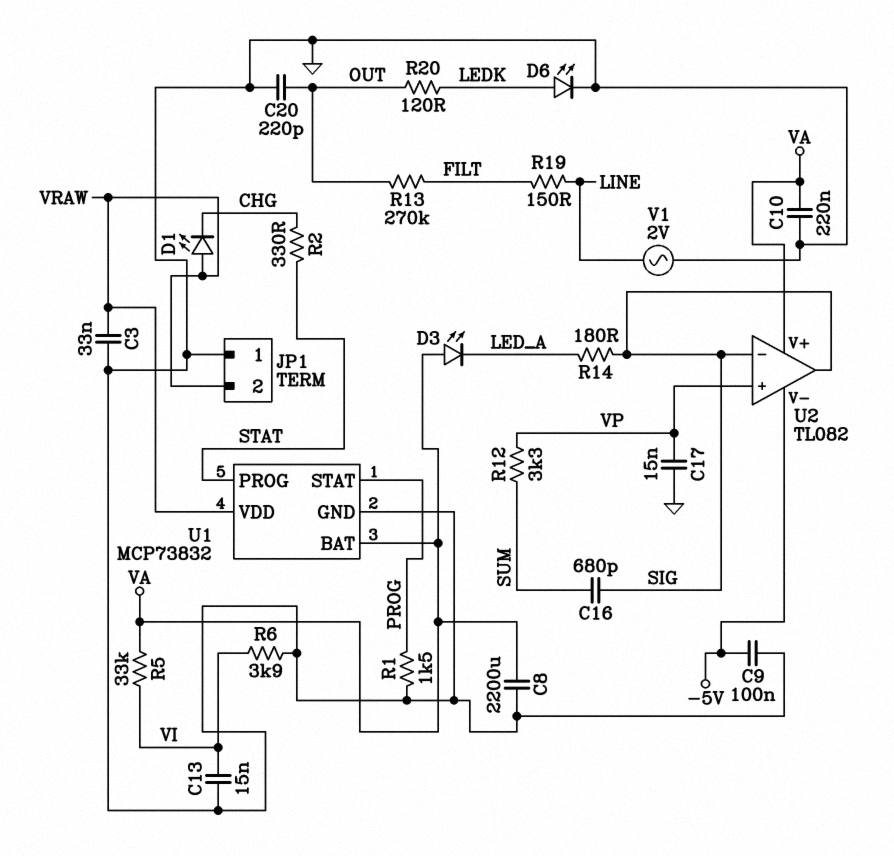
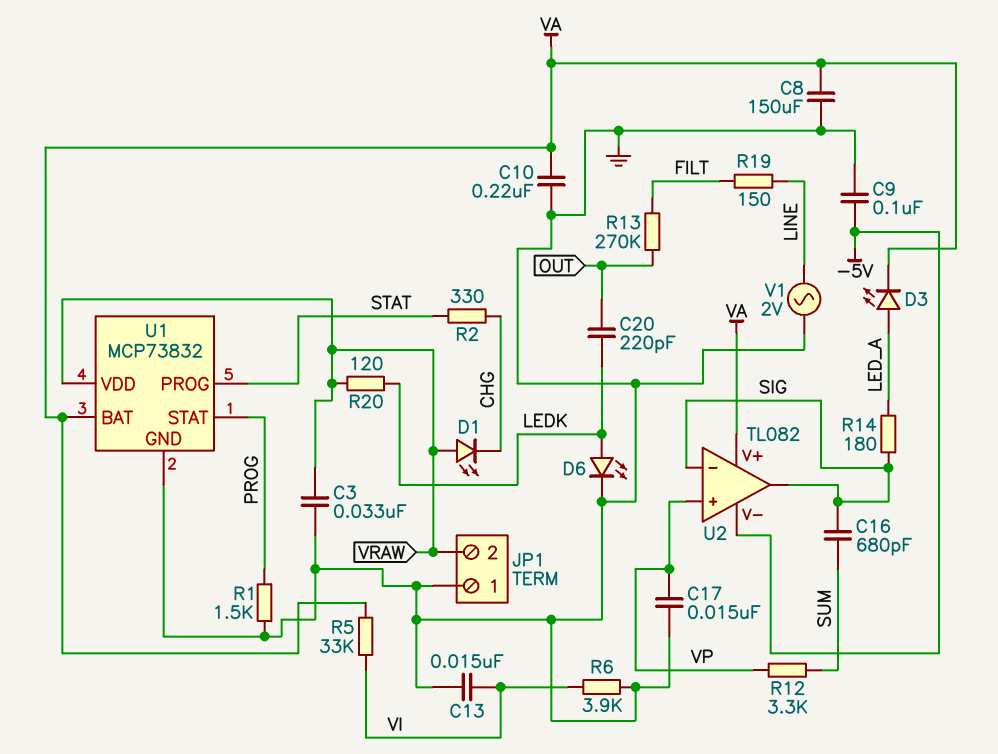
C8: 2200uF (GND, VA) -> 150uF (GND, VA)
C20: 220pF (GND, OUT) -> 220pF (LEDK, OUT)
D3: LED (A VA, K LED_A) -> LED (A LED_A, K VA)
R20: 120 (LEDK, OUT) -> 120 (LEDK, VRAW)

